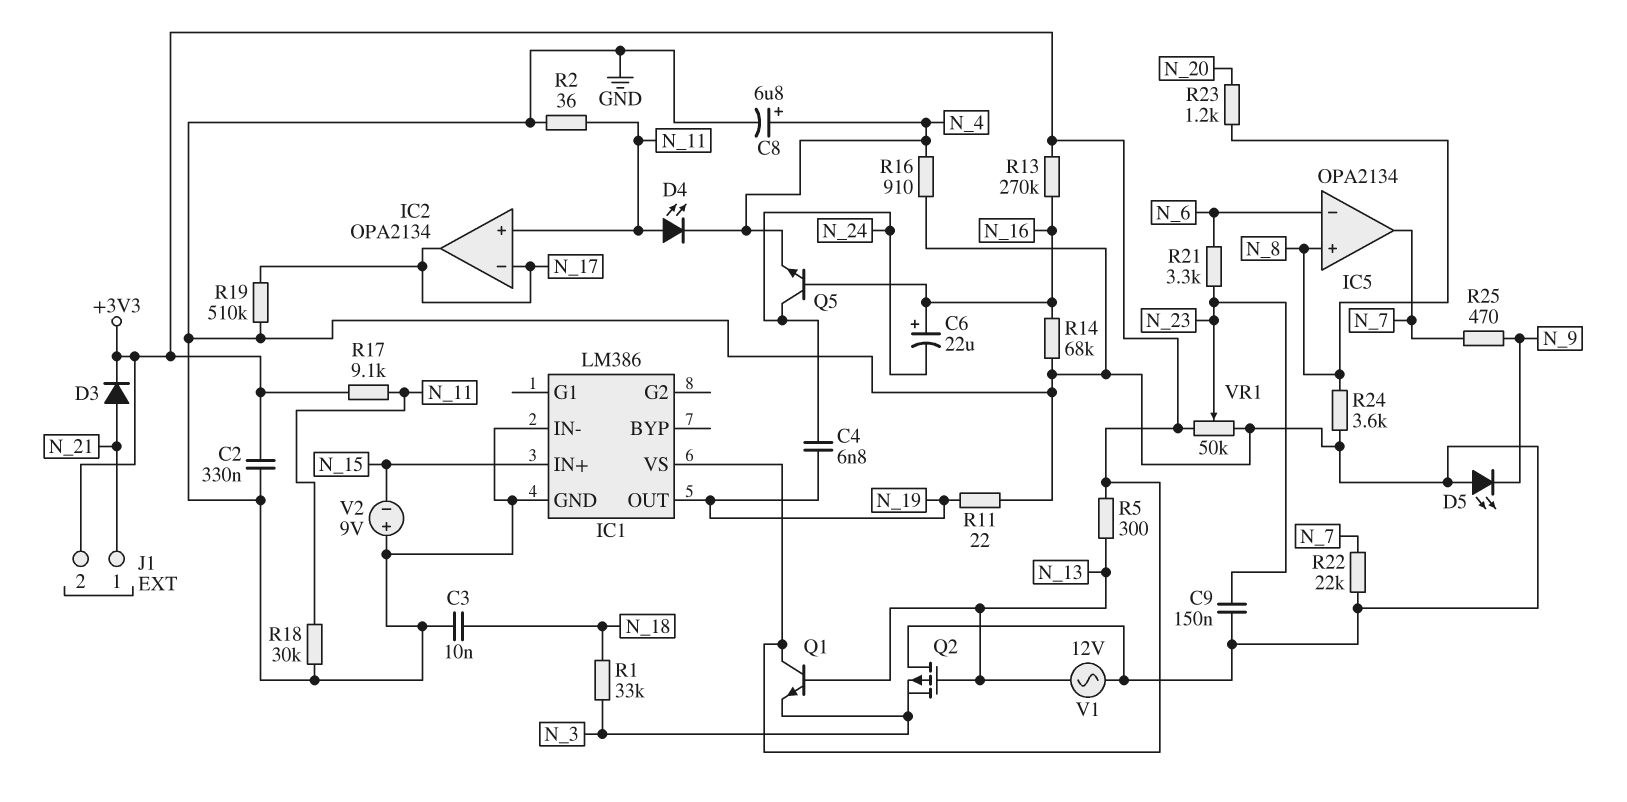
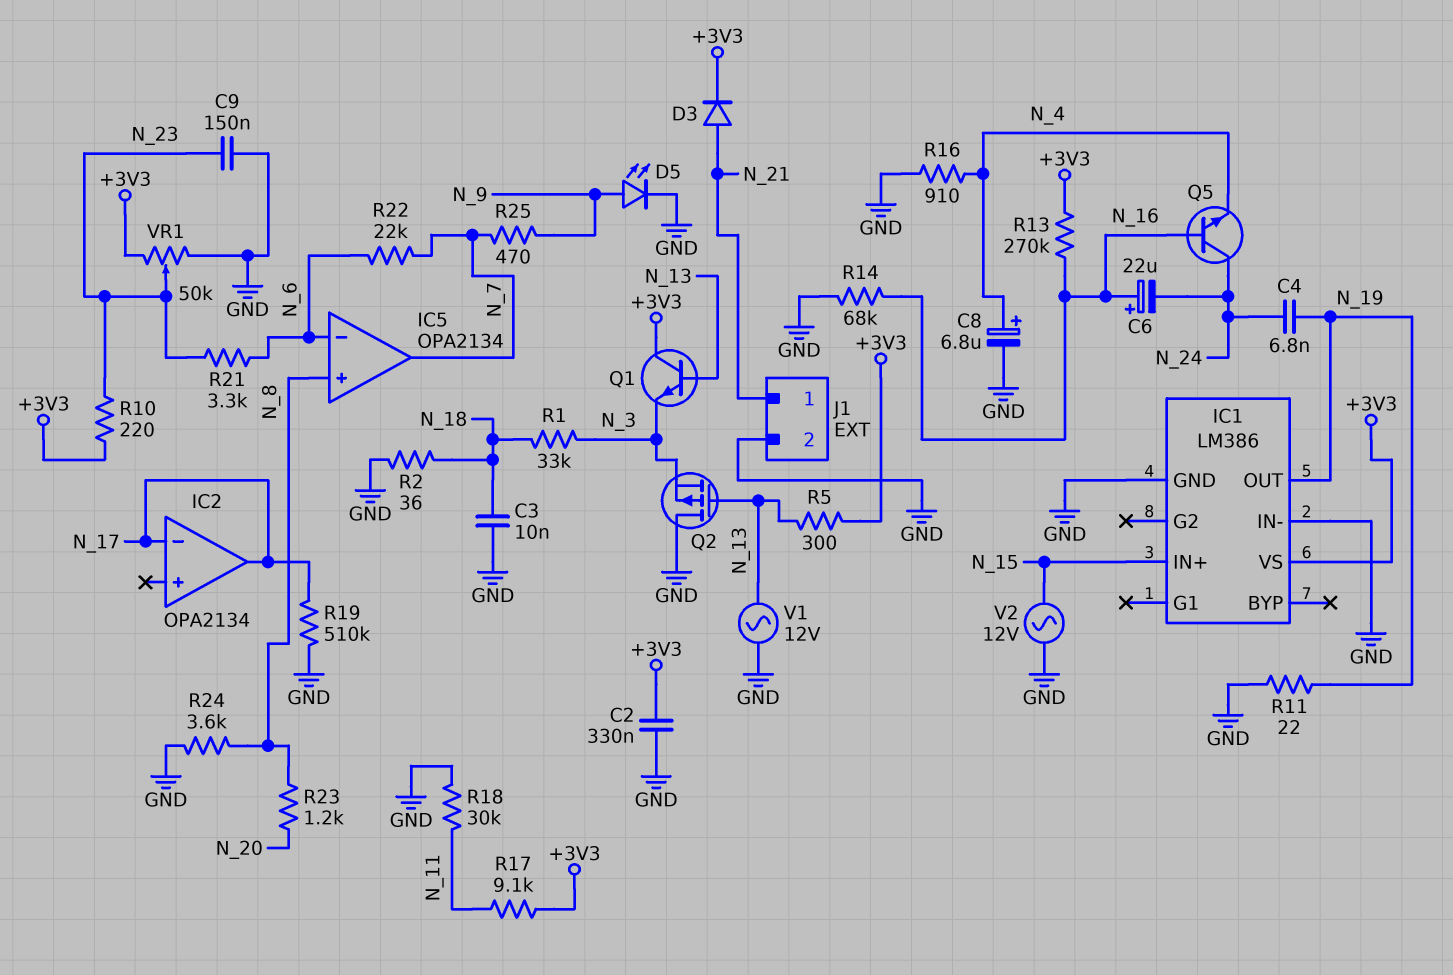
D4: LED (A N_11, K N_4) -> none
D5: LED (A GND, K N_9) -> LED (A N_9, K GND)
IC2 pin in+: N_11 -> none
J1 pin 2: +3V3 -> GND
R2: 36 (GND, N_11) -> 36 (GND, N_18)
R10: none -> 220 (+3V3, N_23)
R22: 22k (GND, N_7) -> 22k (N_6, N_7)
V2: 9V (plus GND, minus N_15) -> AC 12V (GND, N_15)

